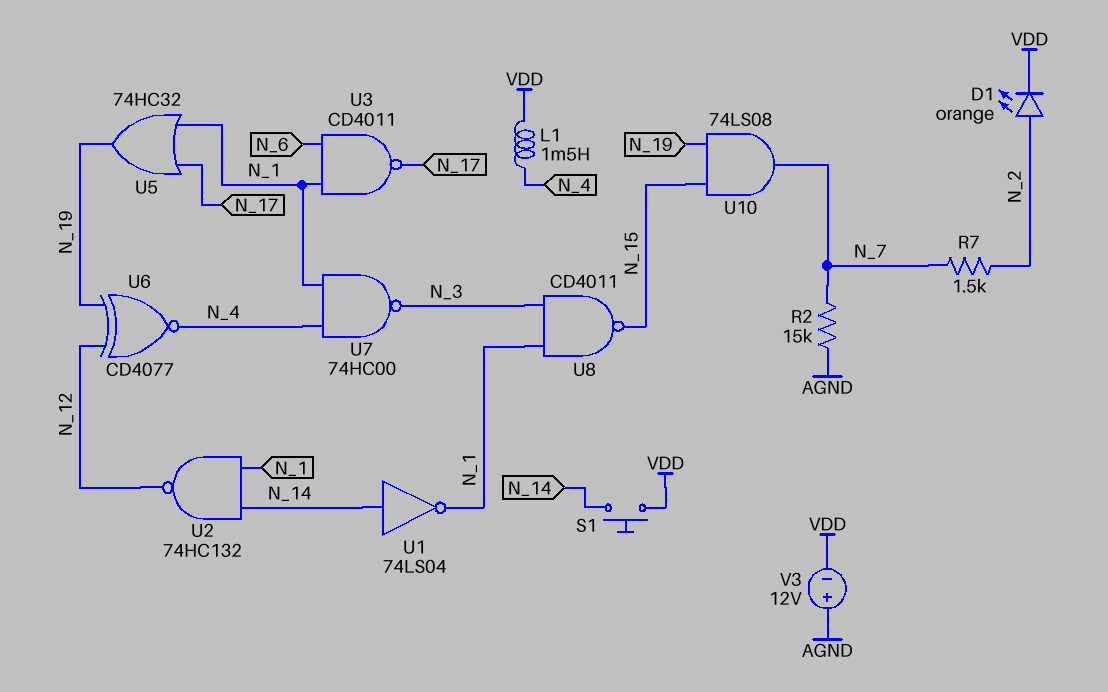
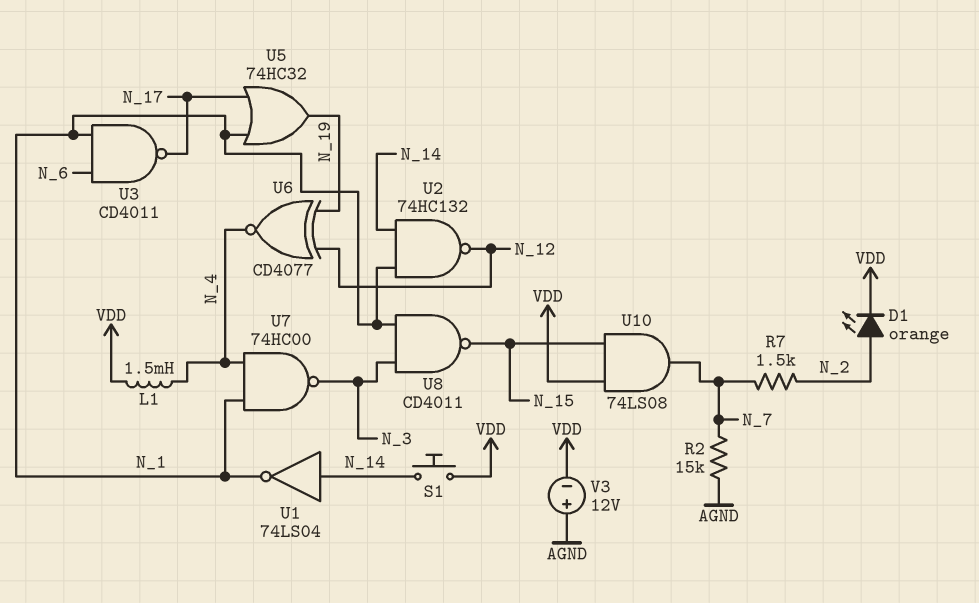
U10: AND 74LS08 (in N_15, in N_19, out N_7) -> AND 74LS08 (in N_15, in VDD, out N_7)

